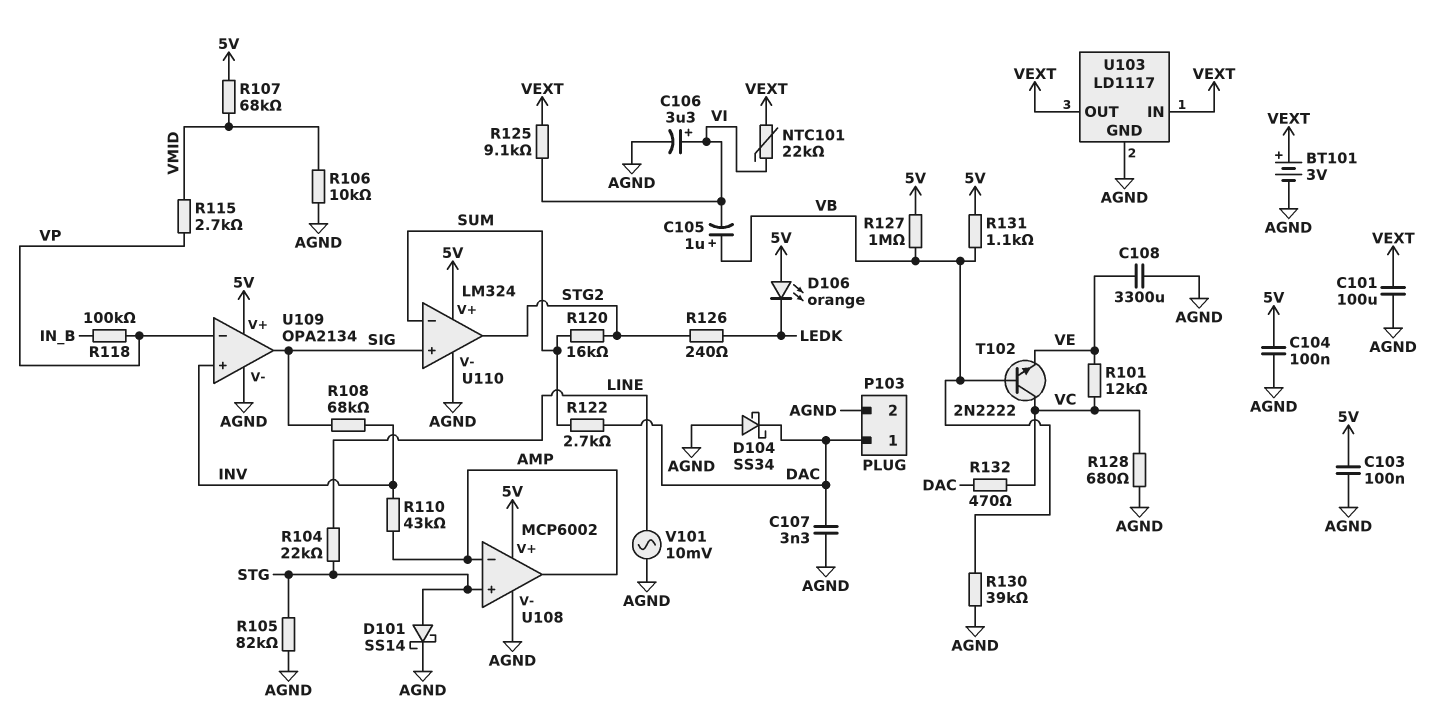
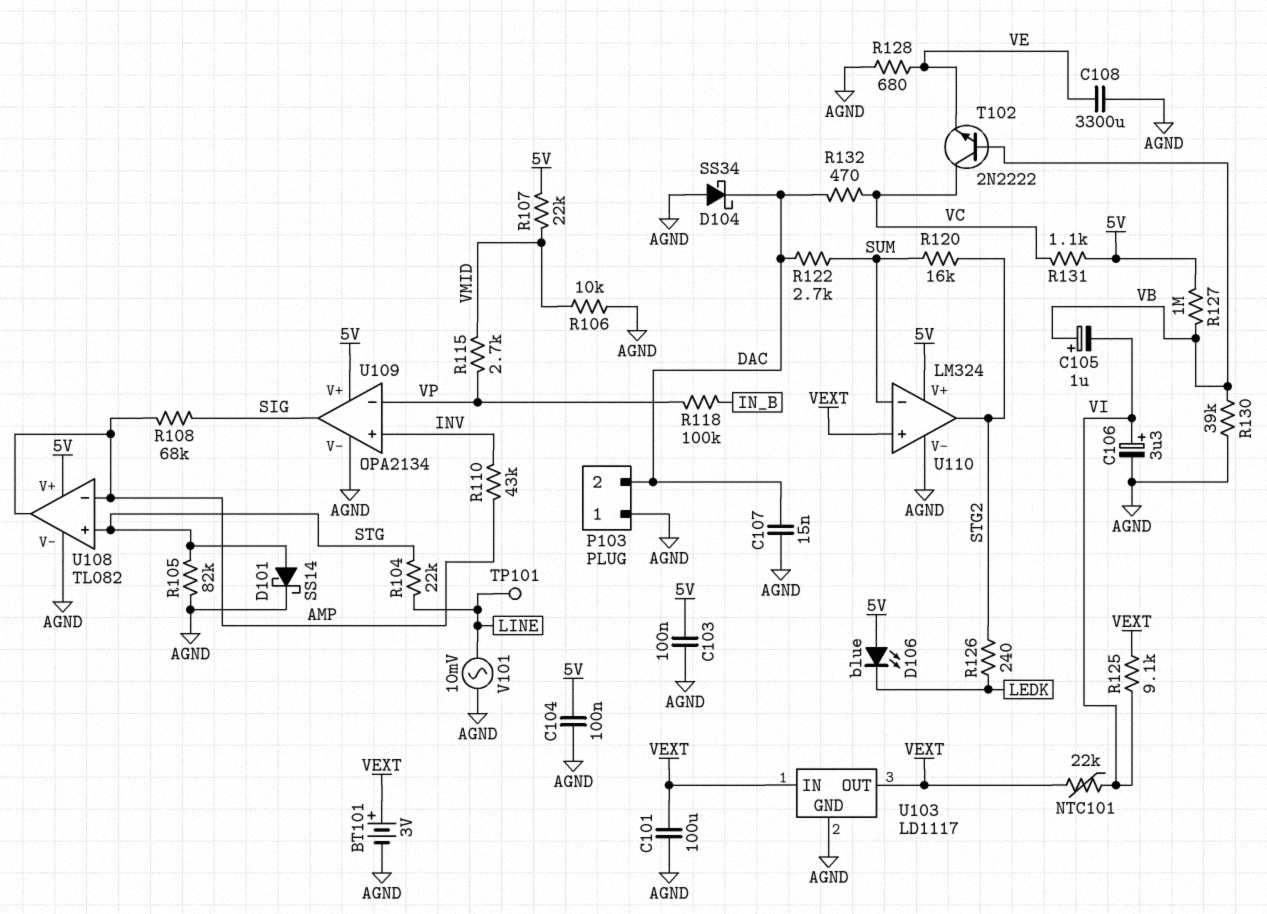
C107: 3.3nF (AGND, DAC) -> 15nF (AGND, DAC)
D106: LED orange (A 5V, K LEDK) -> LED blue (A 5V, K LEDK)
P103 pin 1: DAC -> AGND
P103 pin 2: AGND -> DAC
R101: 12k (VC, VE) -> none
R107: 68k (5V, VMID) -> 22k (5V, VMID)
R108: 68k (INV, SIG) -> 68k (AMP, SIG)
R128: 680 (AGND, VC) -> 680 (AGND, VE)
R131: 1.1k (5V, VB) -> 1.1k (5V, VC)
TP101: none -> test point (LINE)
U108: MCP6002 -> TL082
U110 pin in+: SIG -> VEXT

